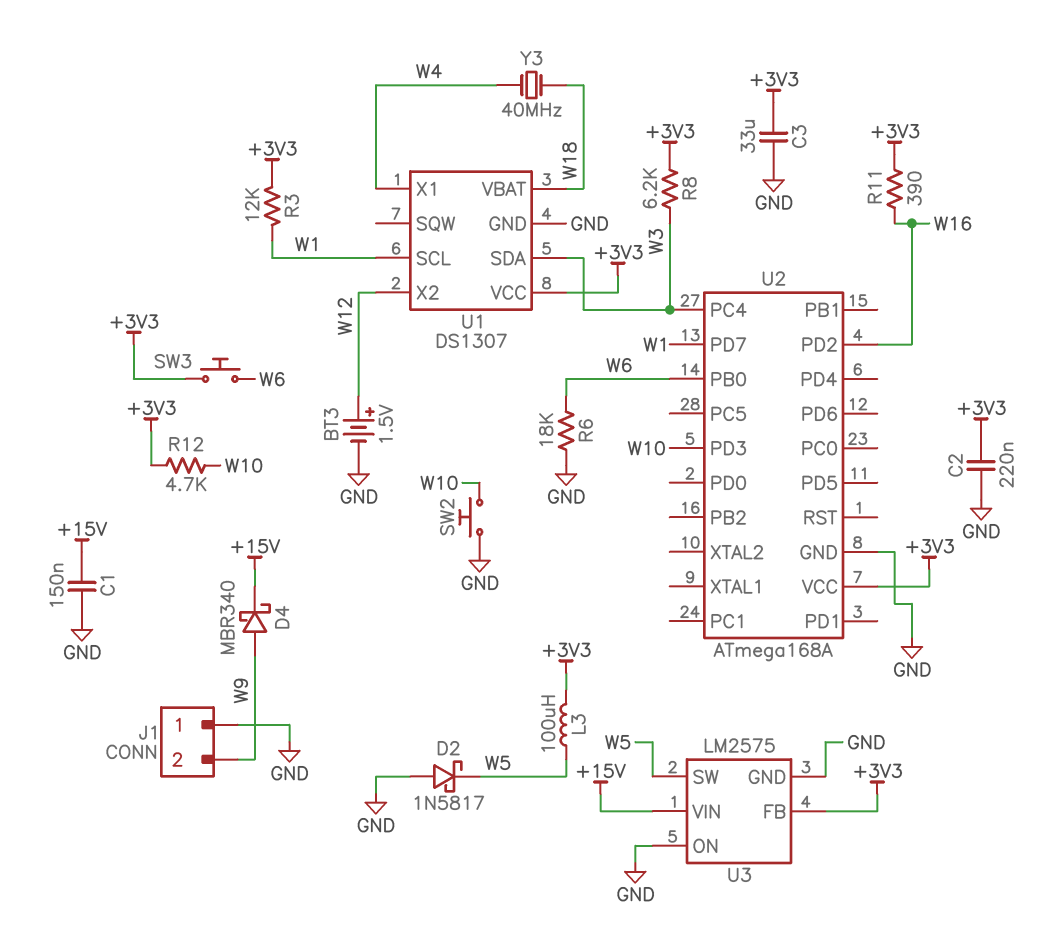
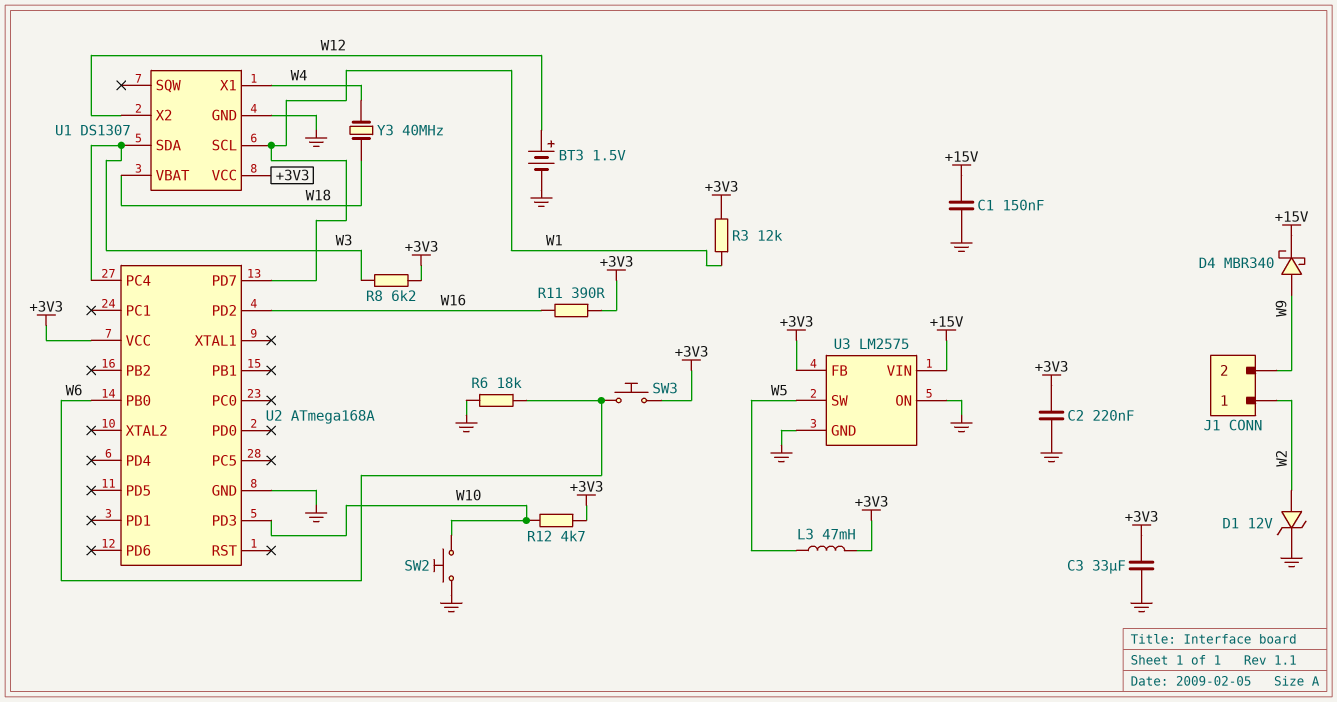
D1: none -> zener 12V (A W2, K GND)
D2: schottky 1N5817 (A GND, K W5) -> none
J1 pin 1: GND -> W2
L3: 100uH (+3V3, W5) -> 47mH (+3V3, W5)

